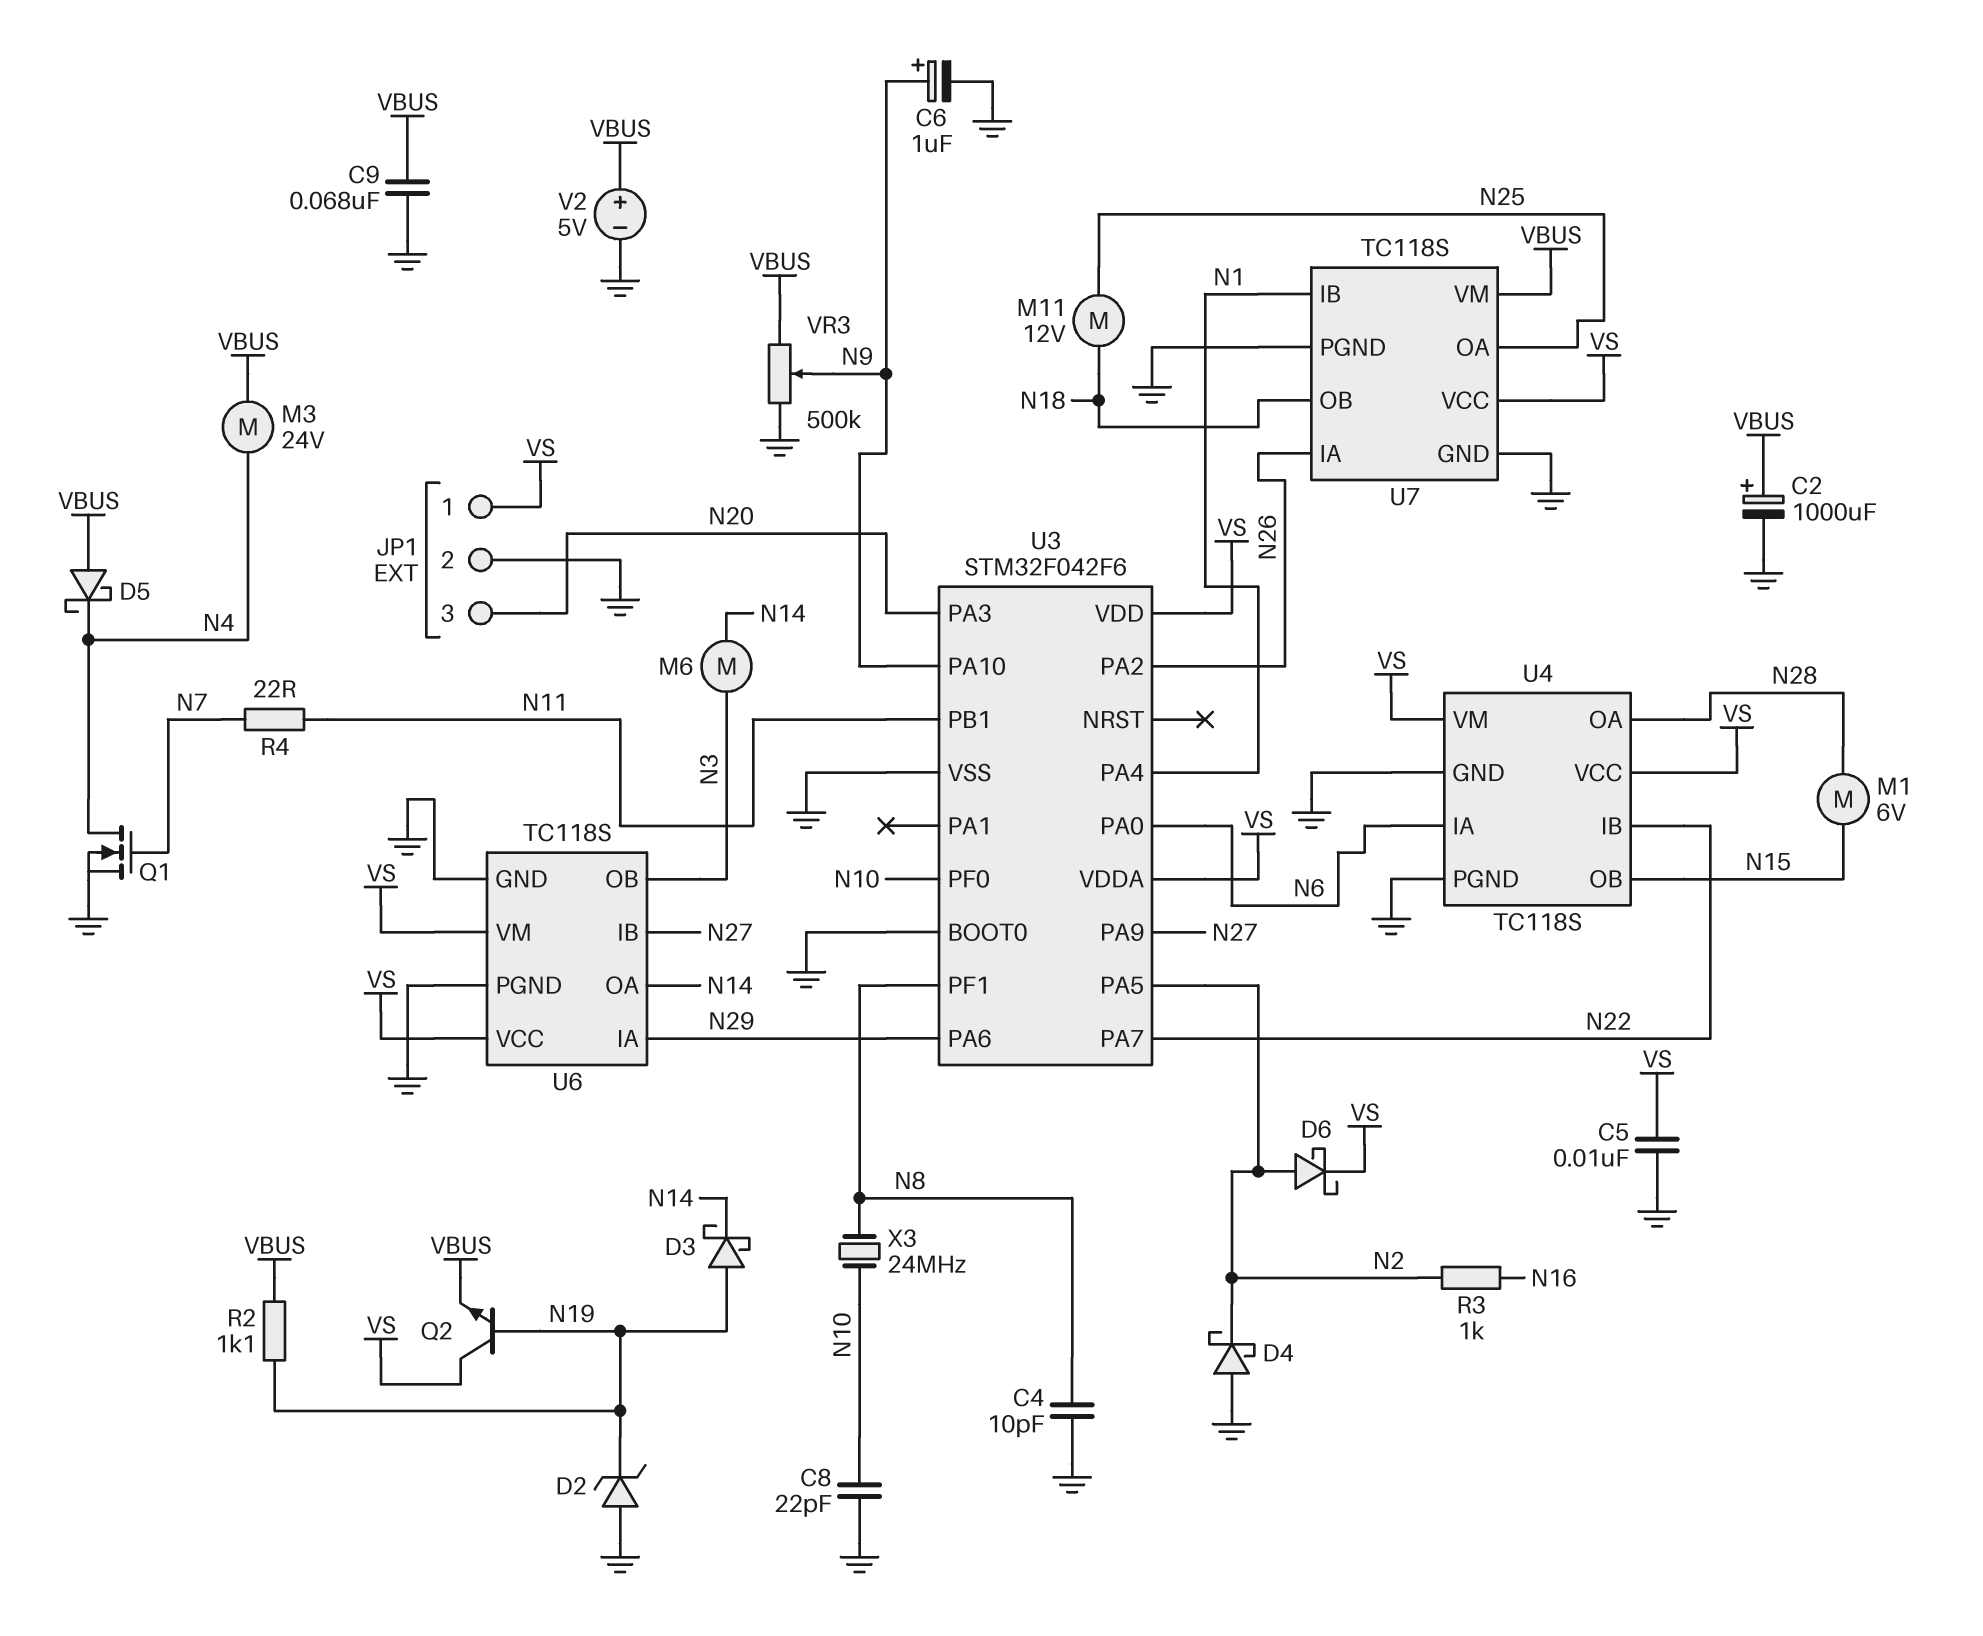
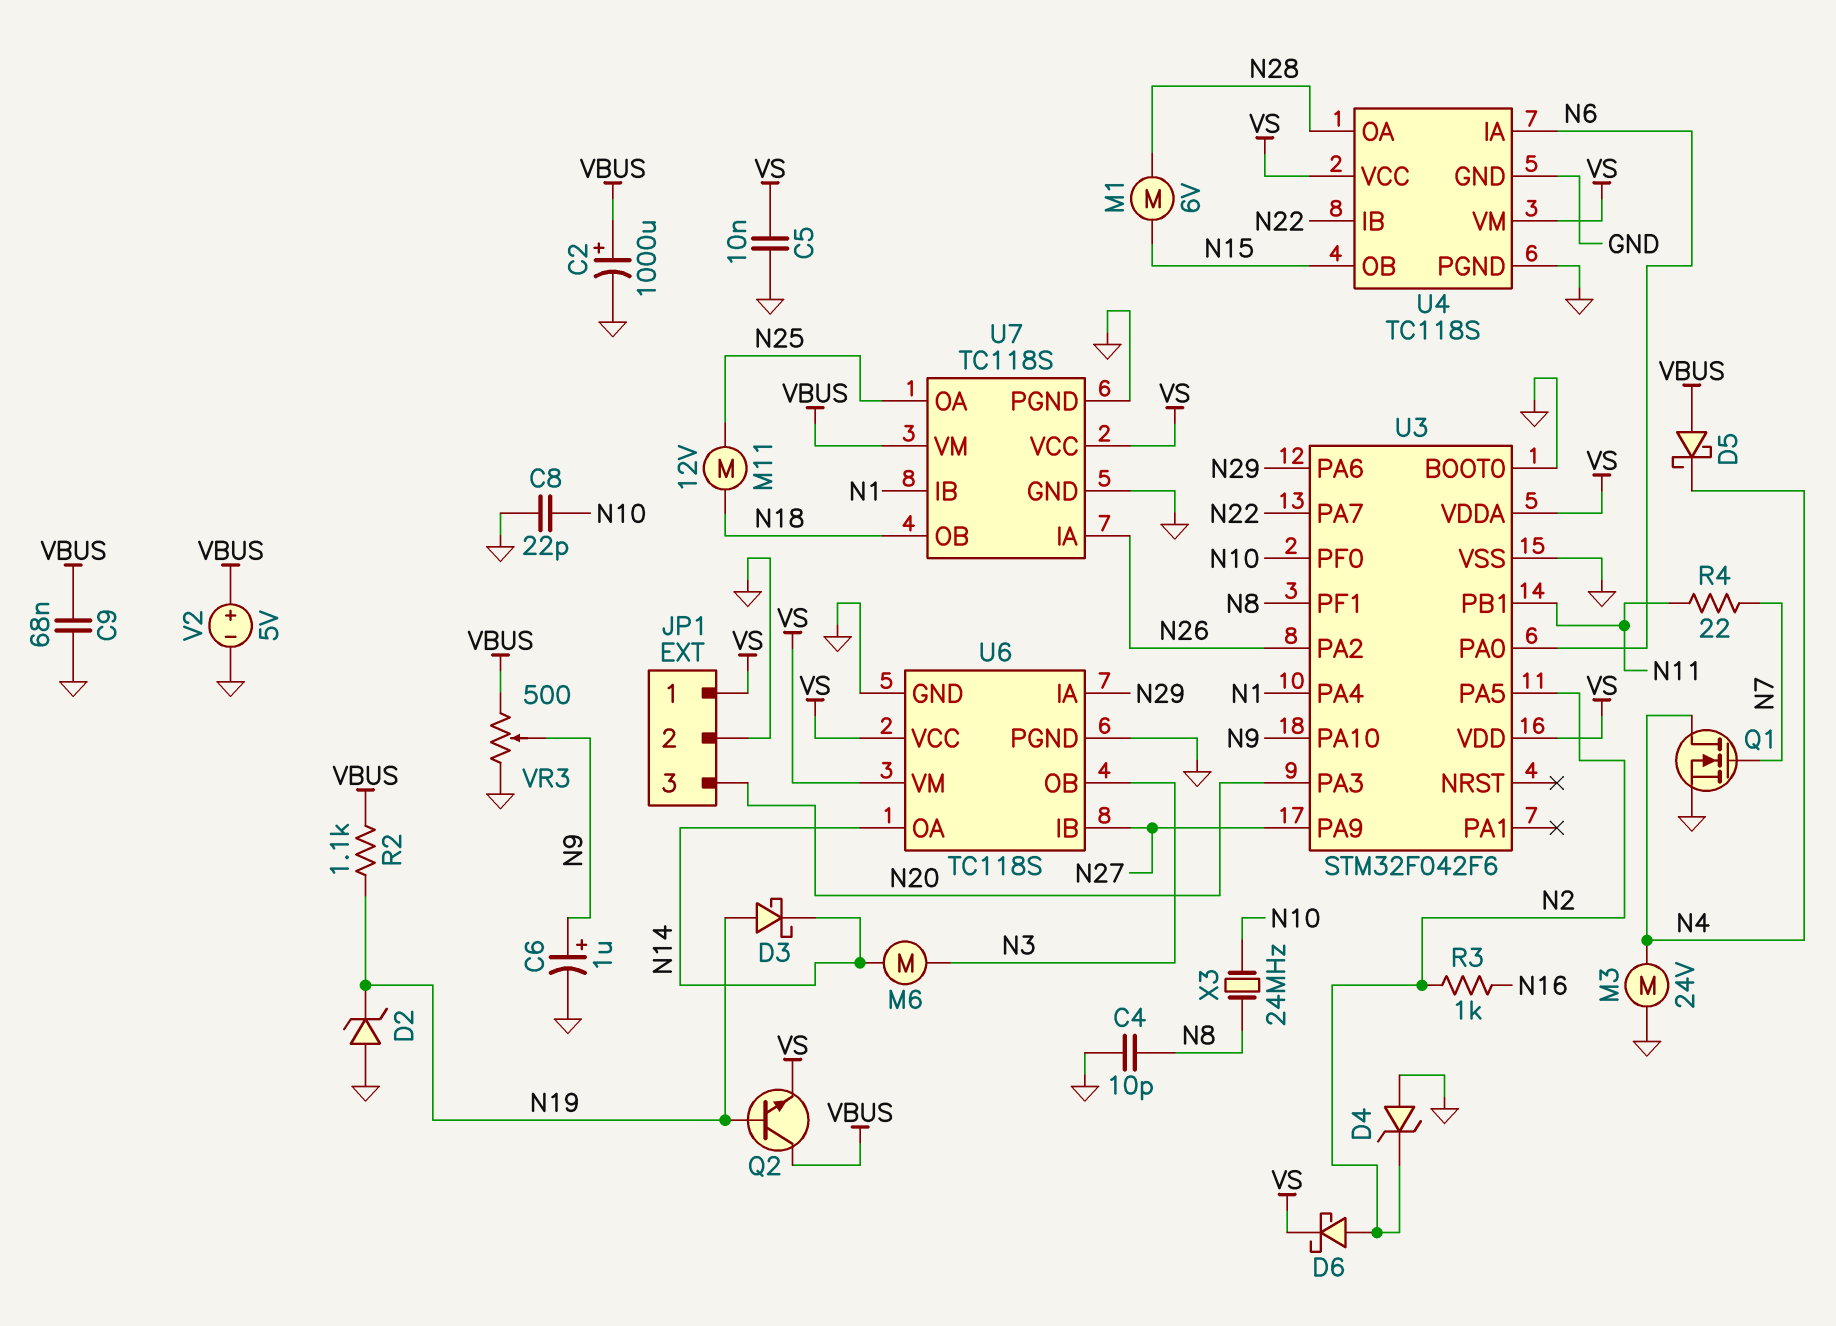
D4: schottky (A GND, K N2) -> zener (A GND, K N2)
M3: motor 24V (N4, VBUS) -> motor 24V (GND, N4)
Q2: NPN (B N19, C VS, E VBUS) -> NPN (B N19, C VBUS, E VS)
VR3: 500k (GND, VBUS, wiper N9) -> 500 (GND, VBUS, wiper N9)

